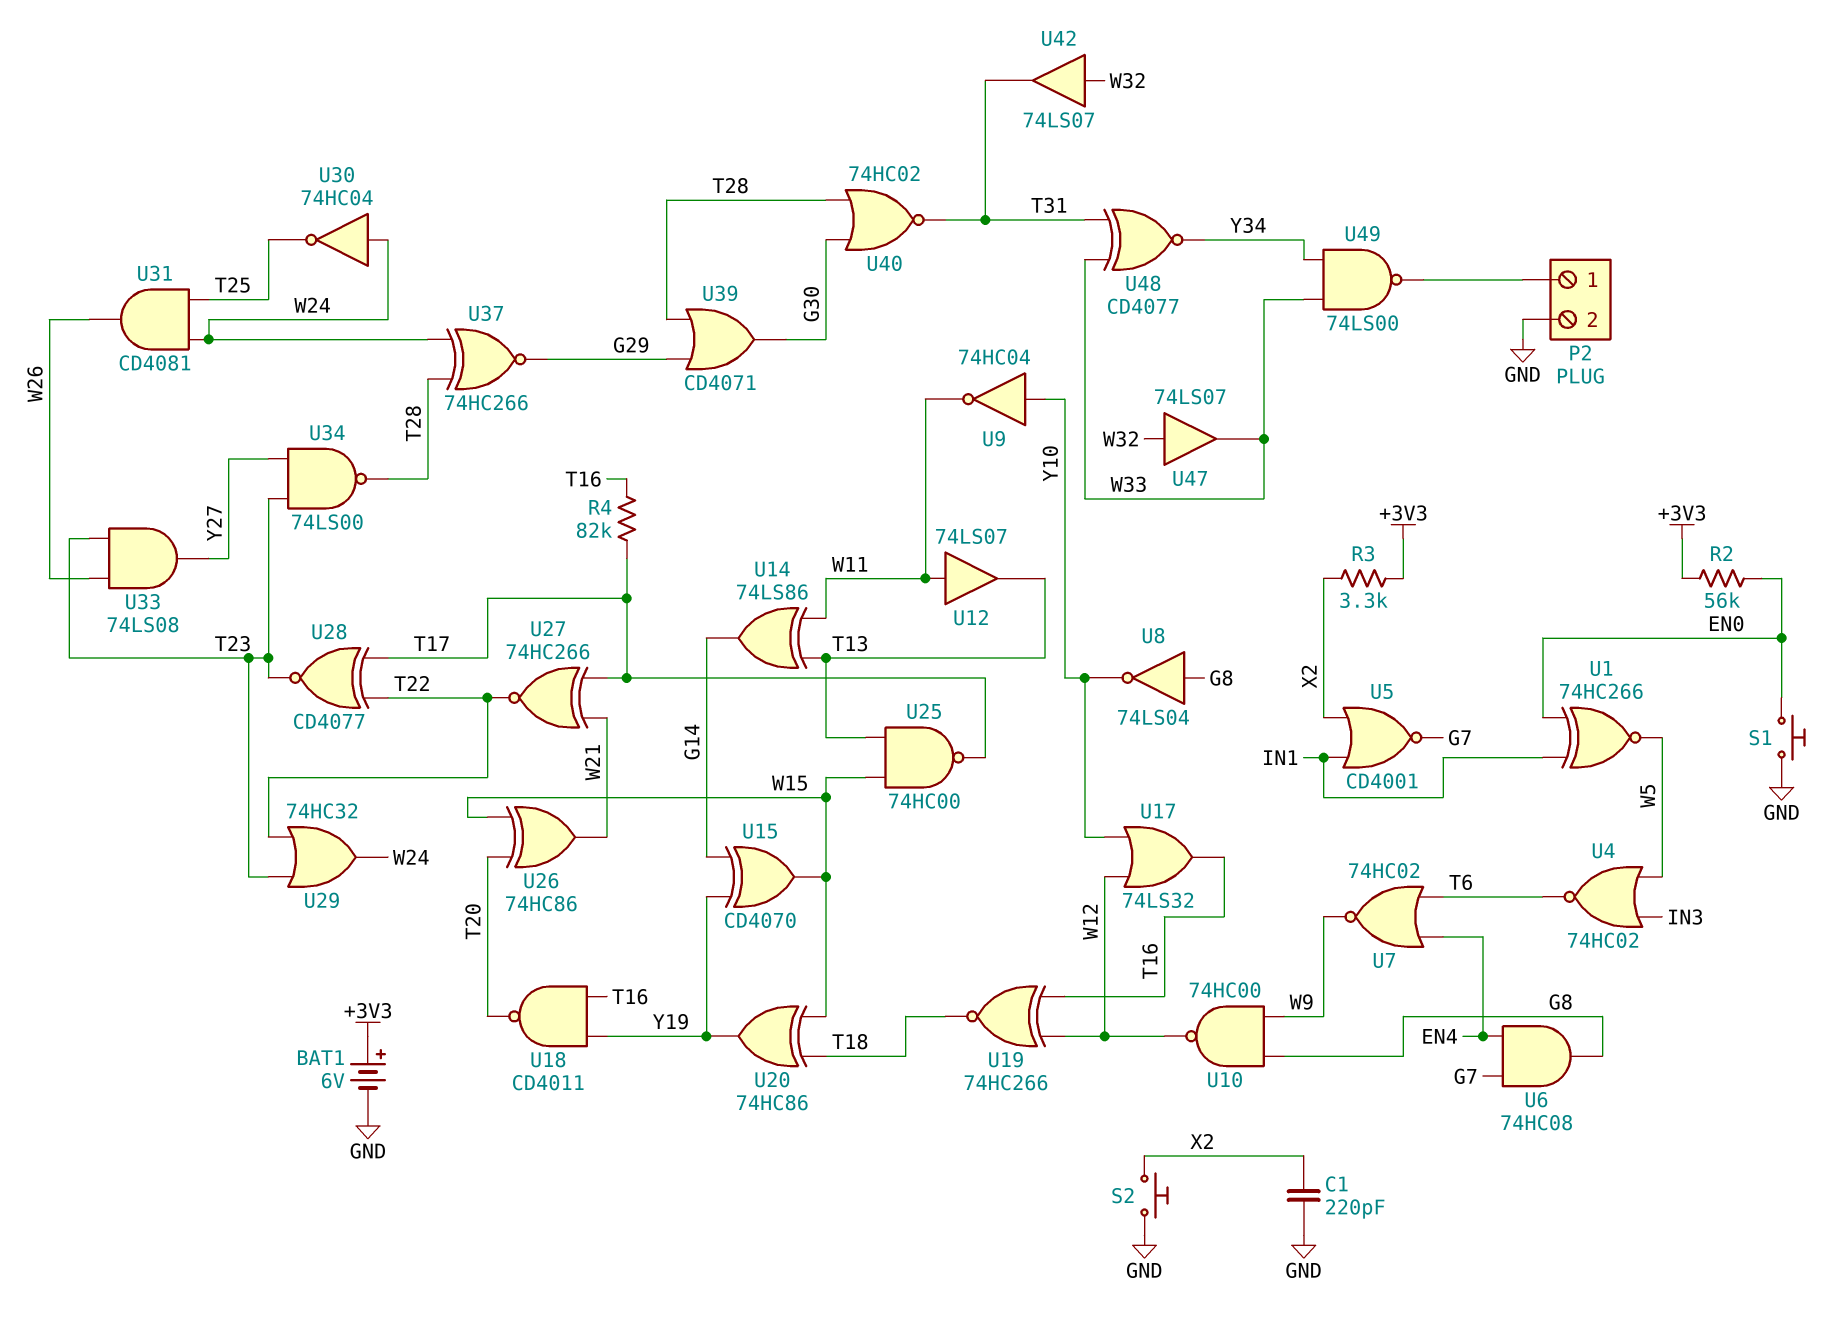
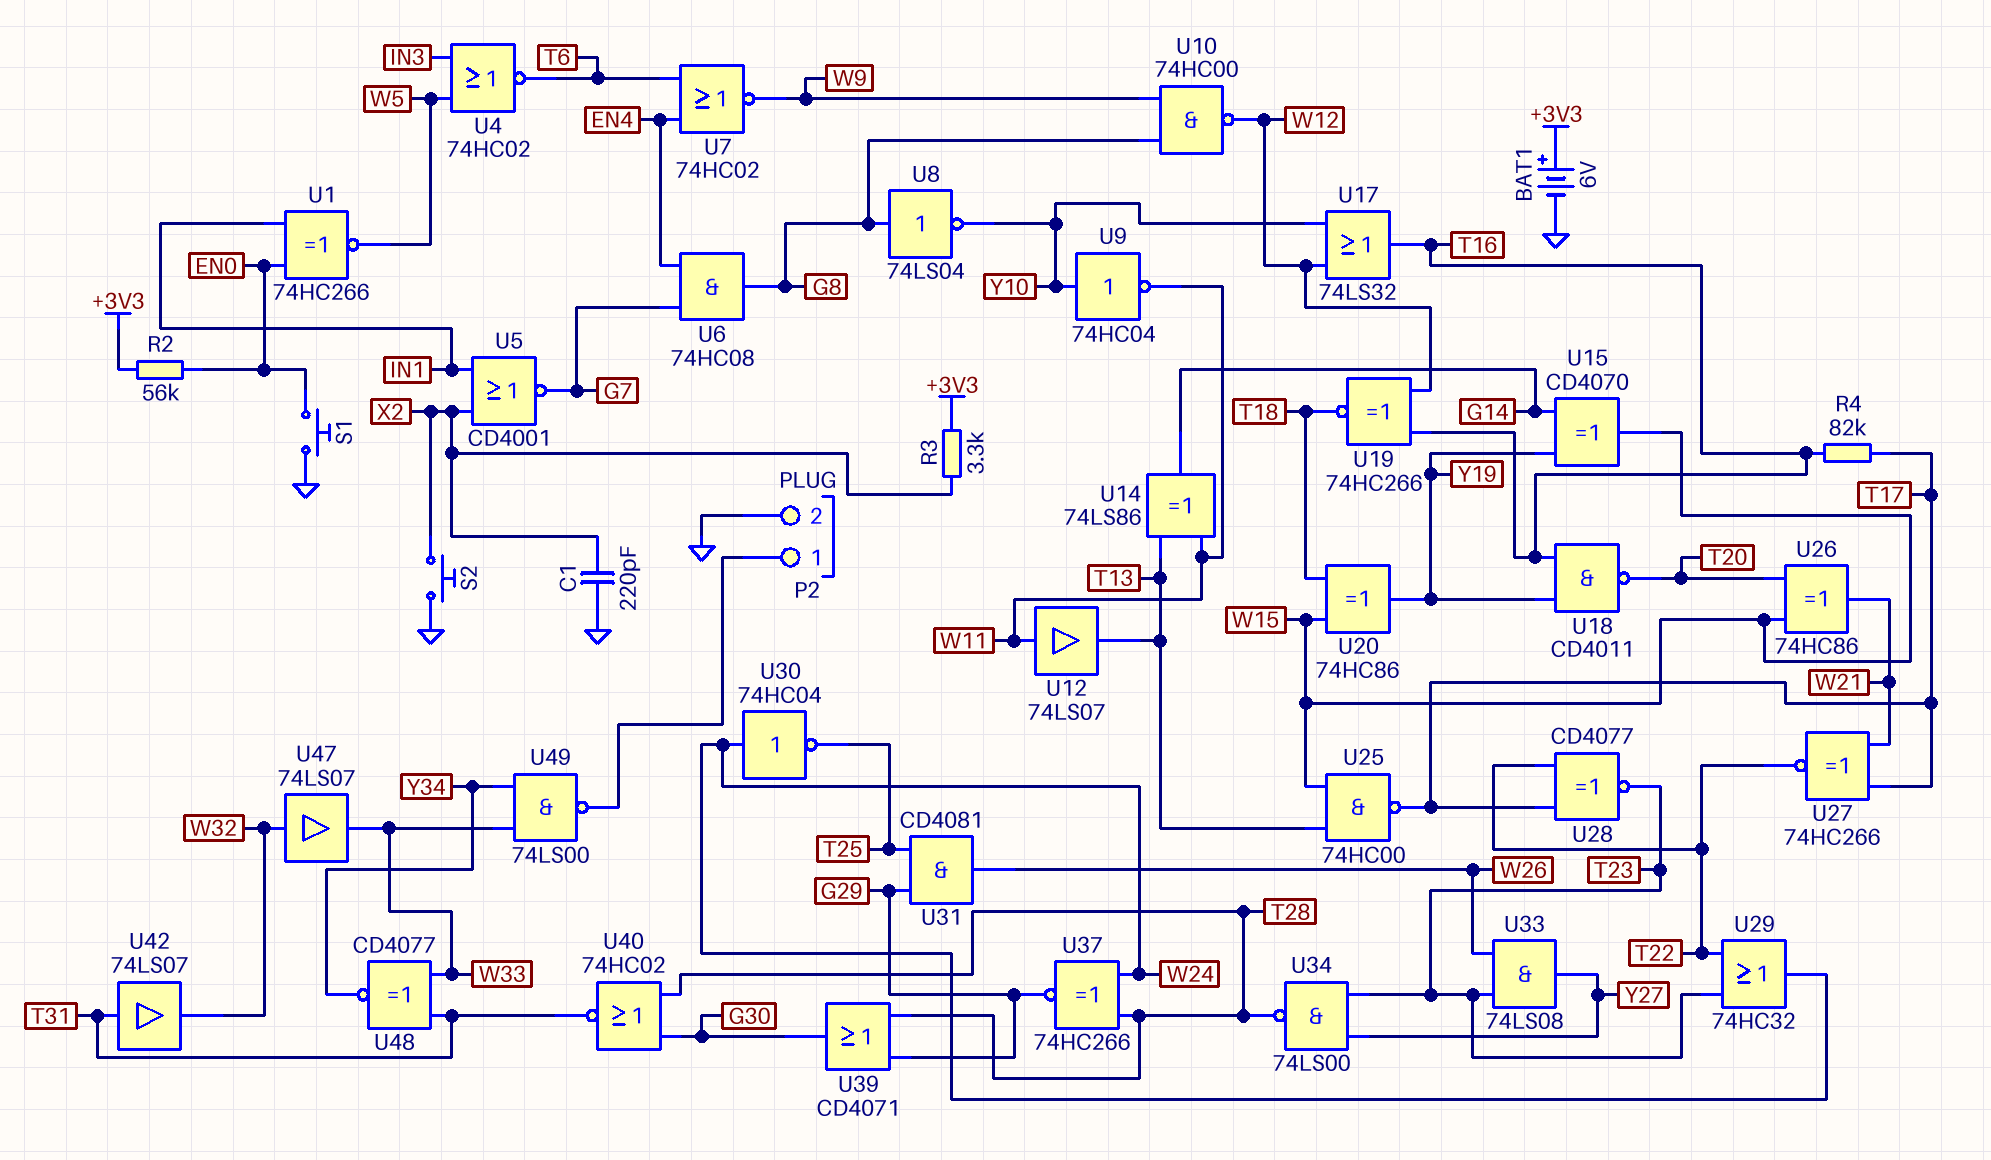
U31: AND CD4081 (in T25, in W24, out W26) -> AND CD4081 (in G29, in T25, out W26)
U42: buffer 74LS07 (in W32, out T31) -> buffer 74LS07 (in T31, out W32)

